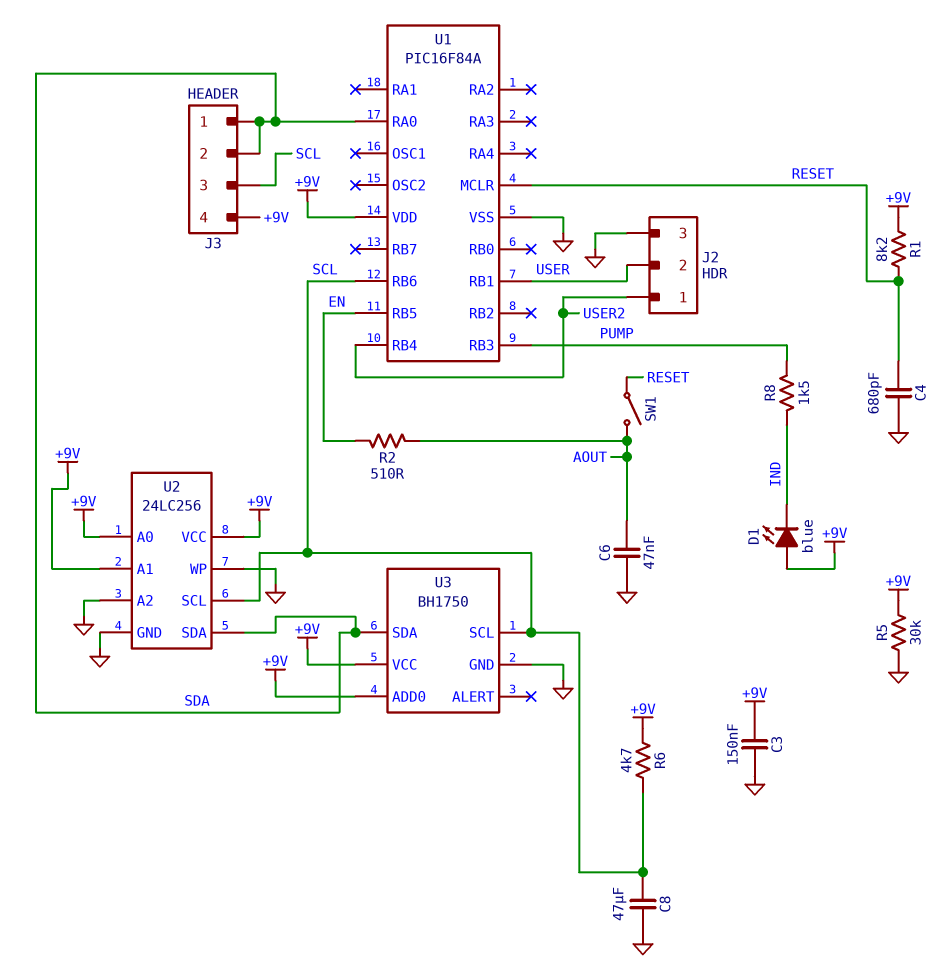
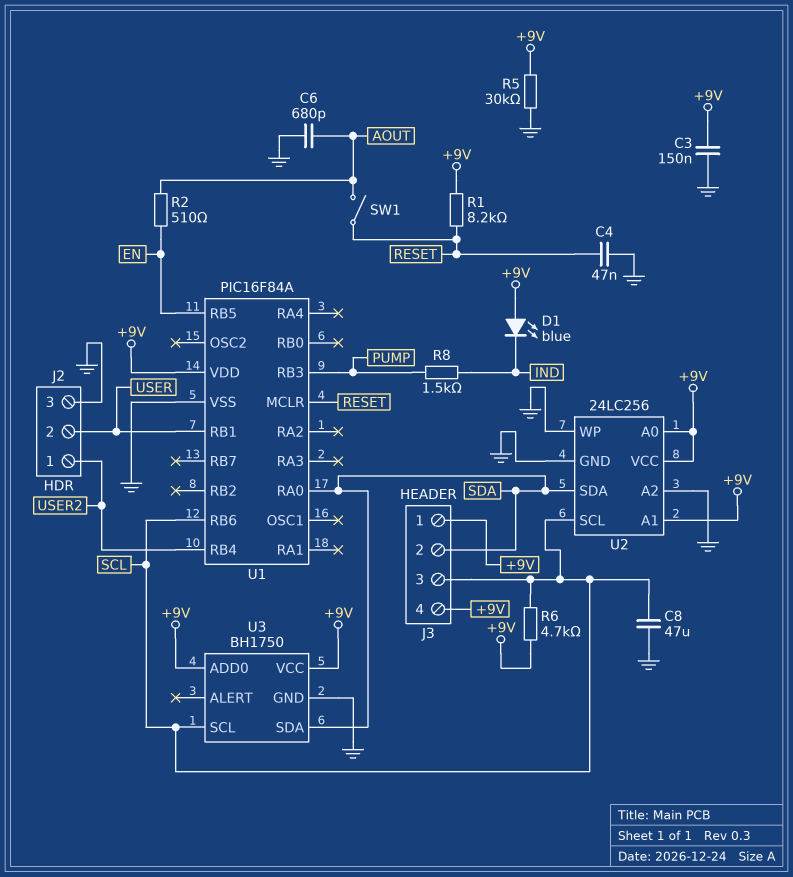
C4: 680pF (GND, RESET) -> 47nF (GND, RESET)
C6: 47nF (AOUT, GND) -> 680pF (AOUT, GND)
J3 pin 1: SDA -> +9V

